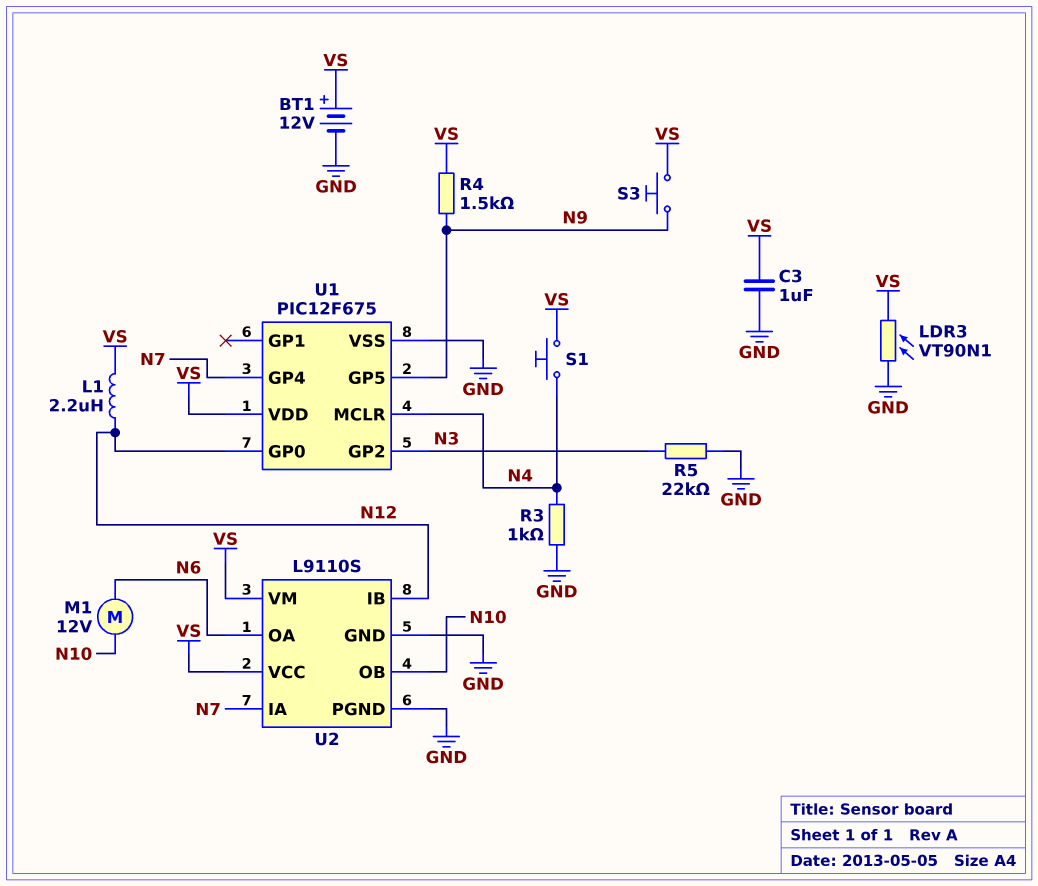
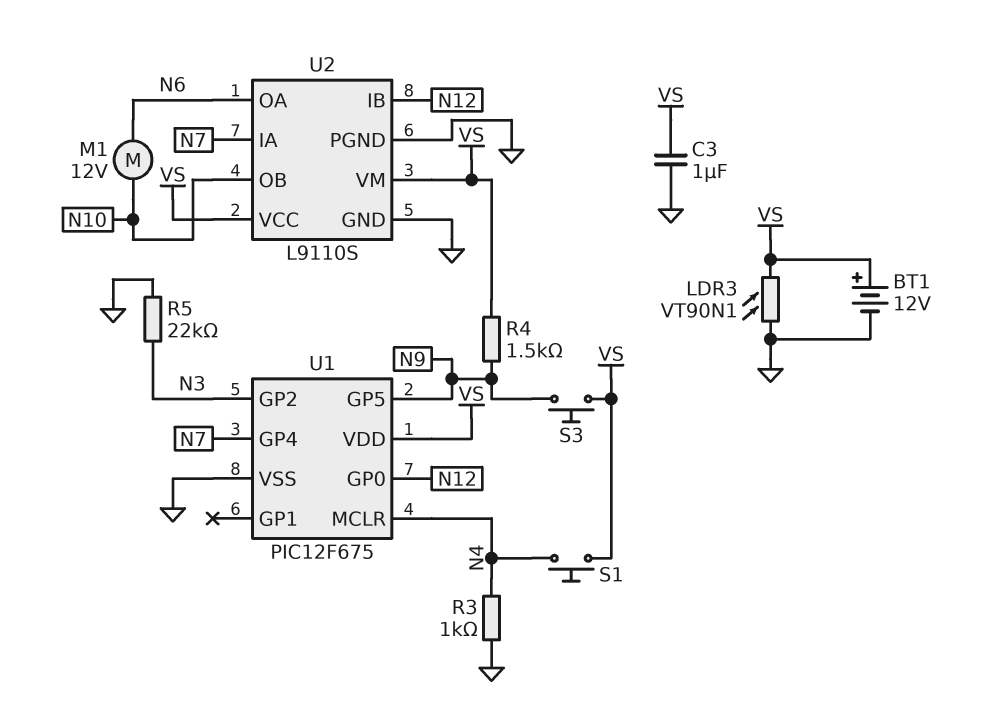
L1: 2.2uH (N12, VS) -> none

